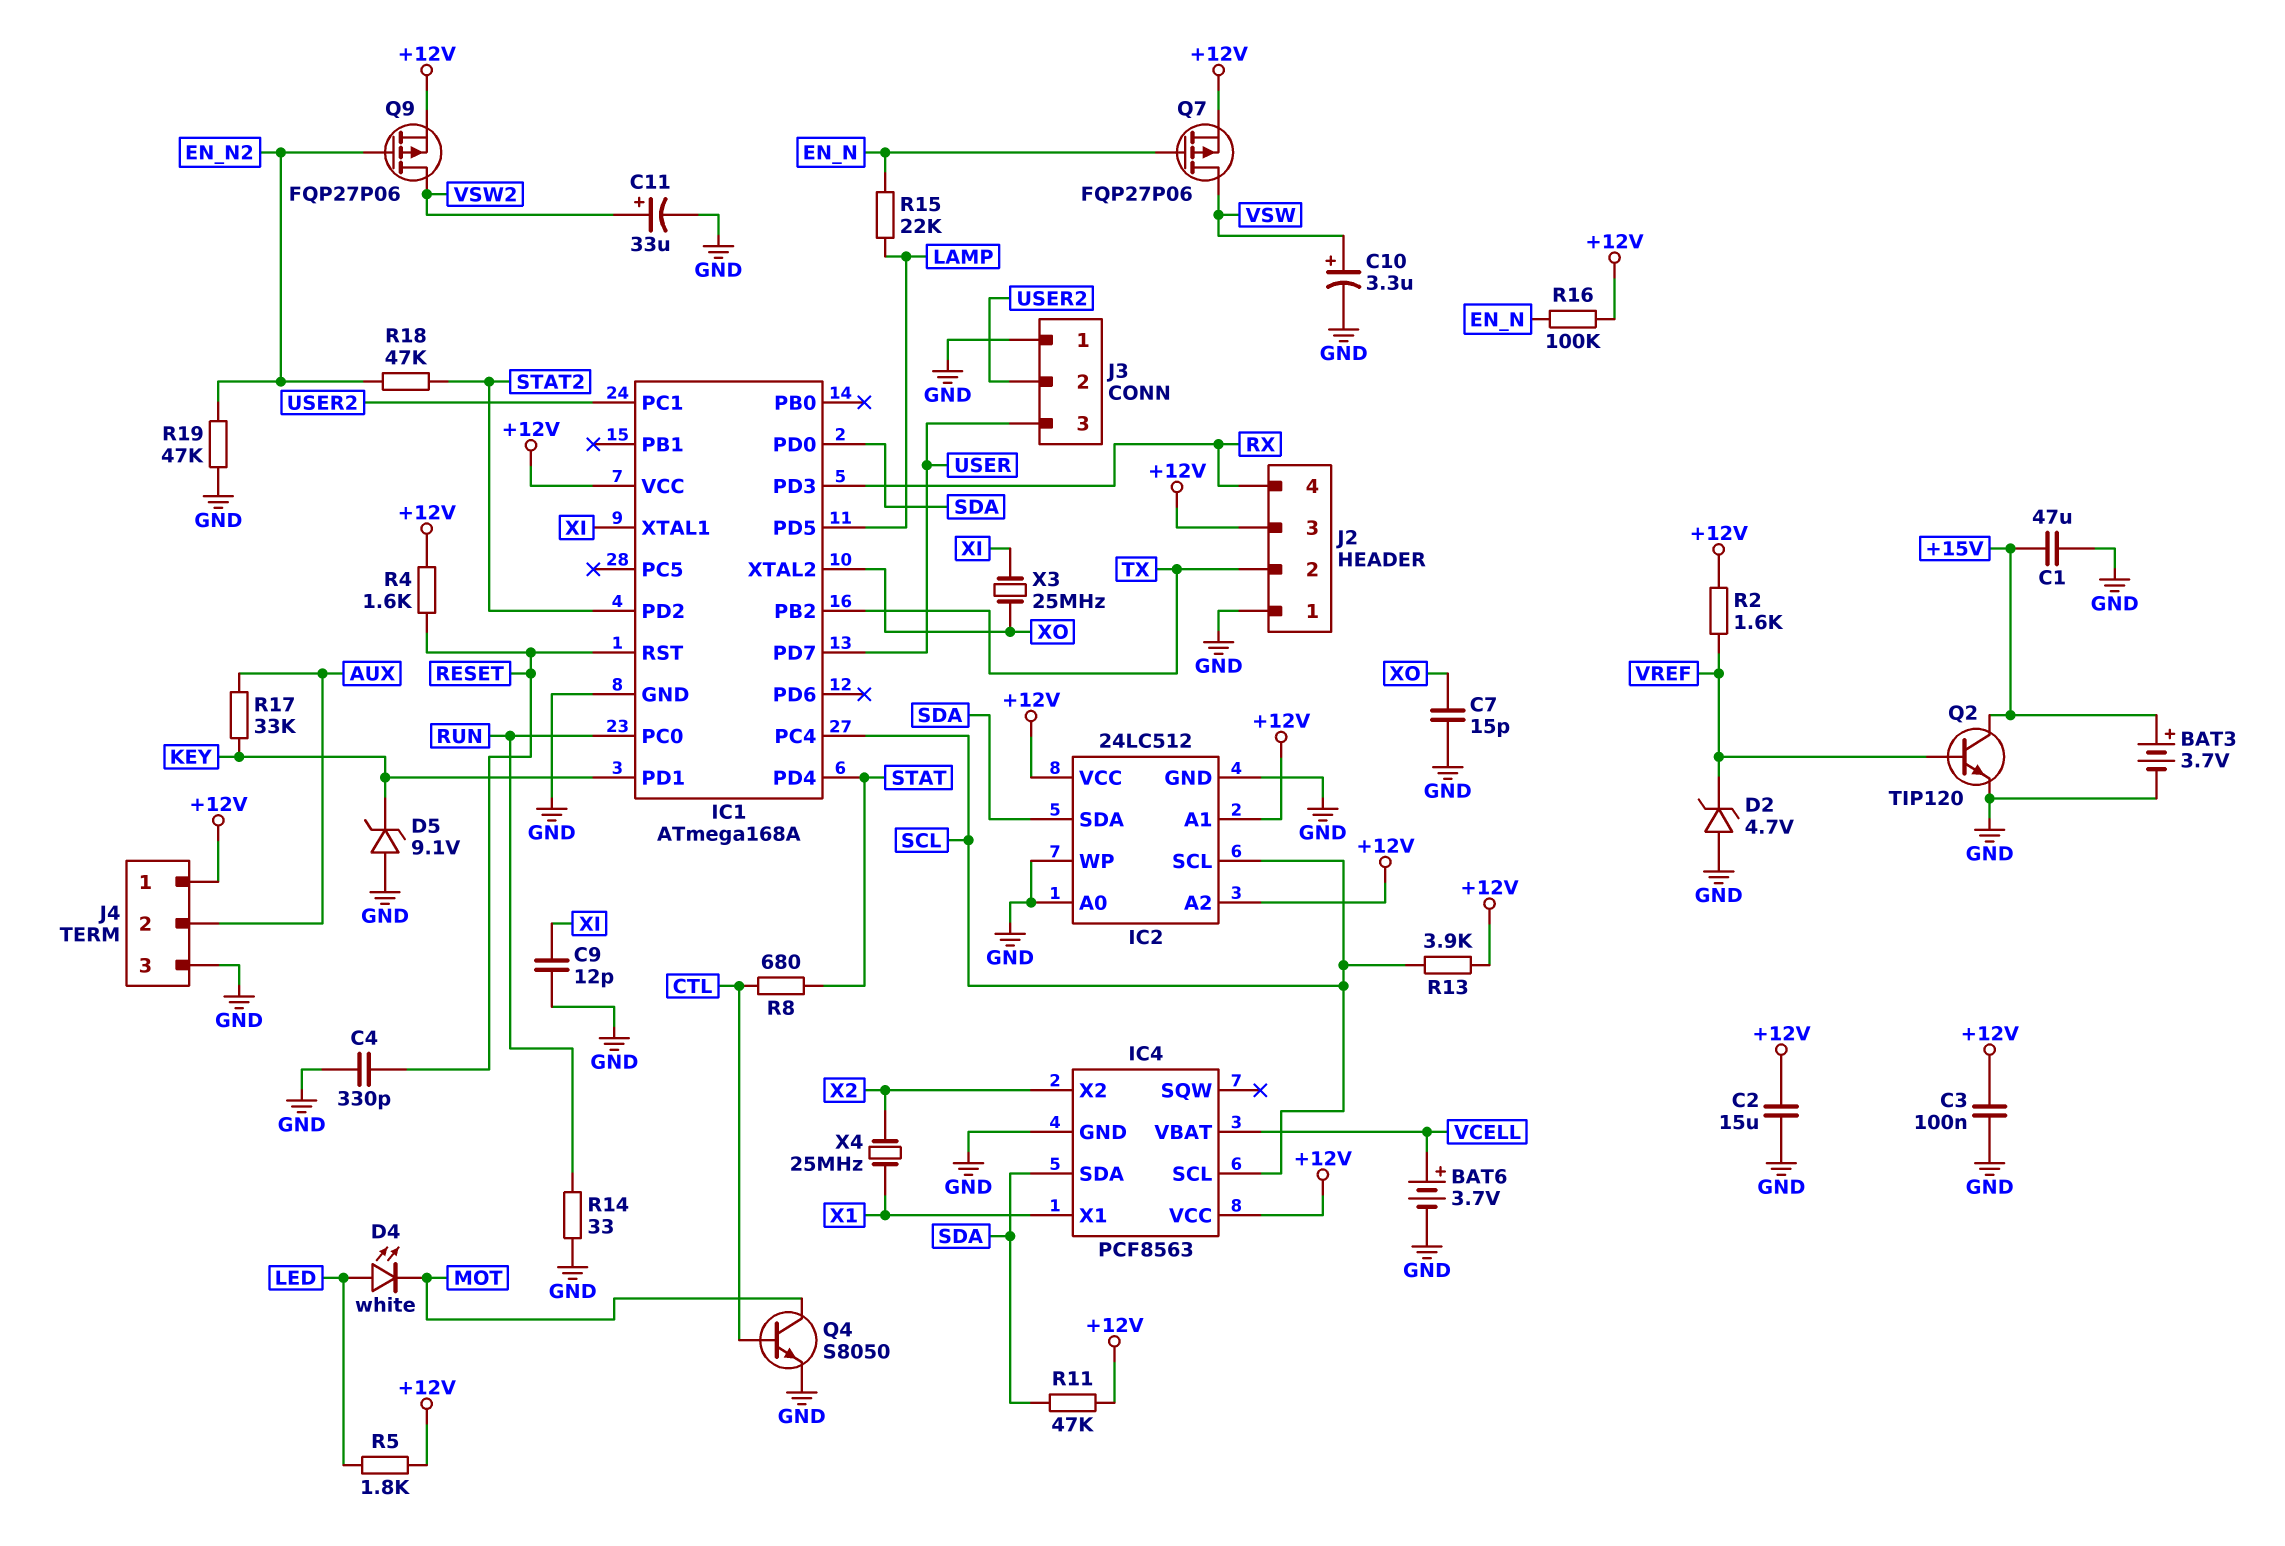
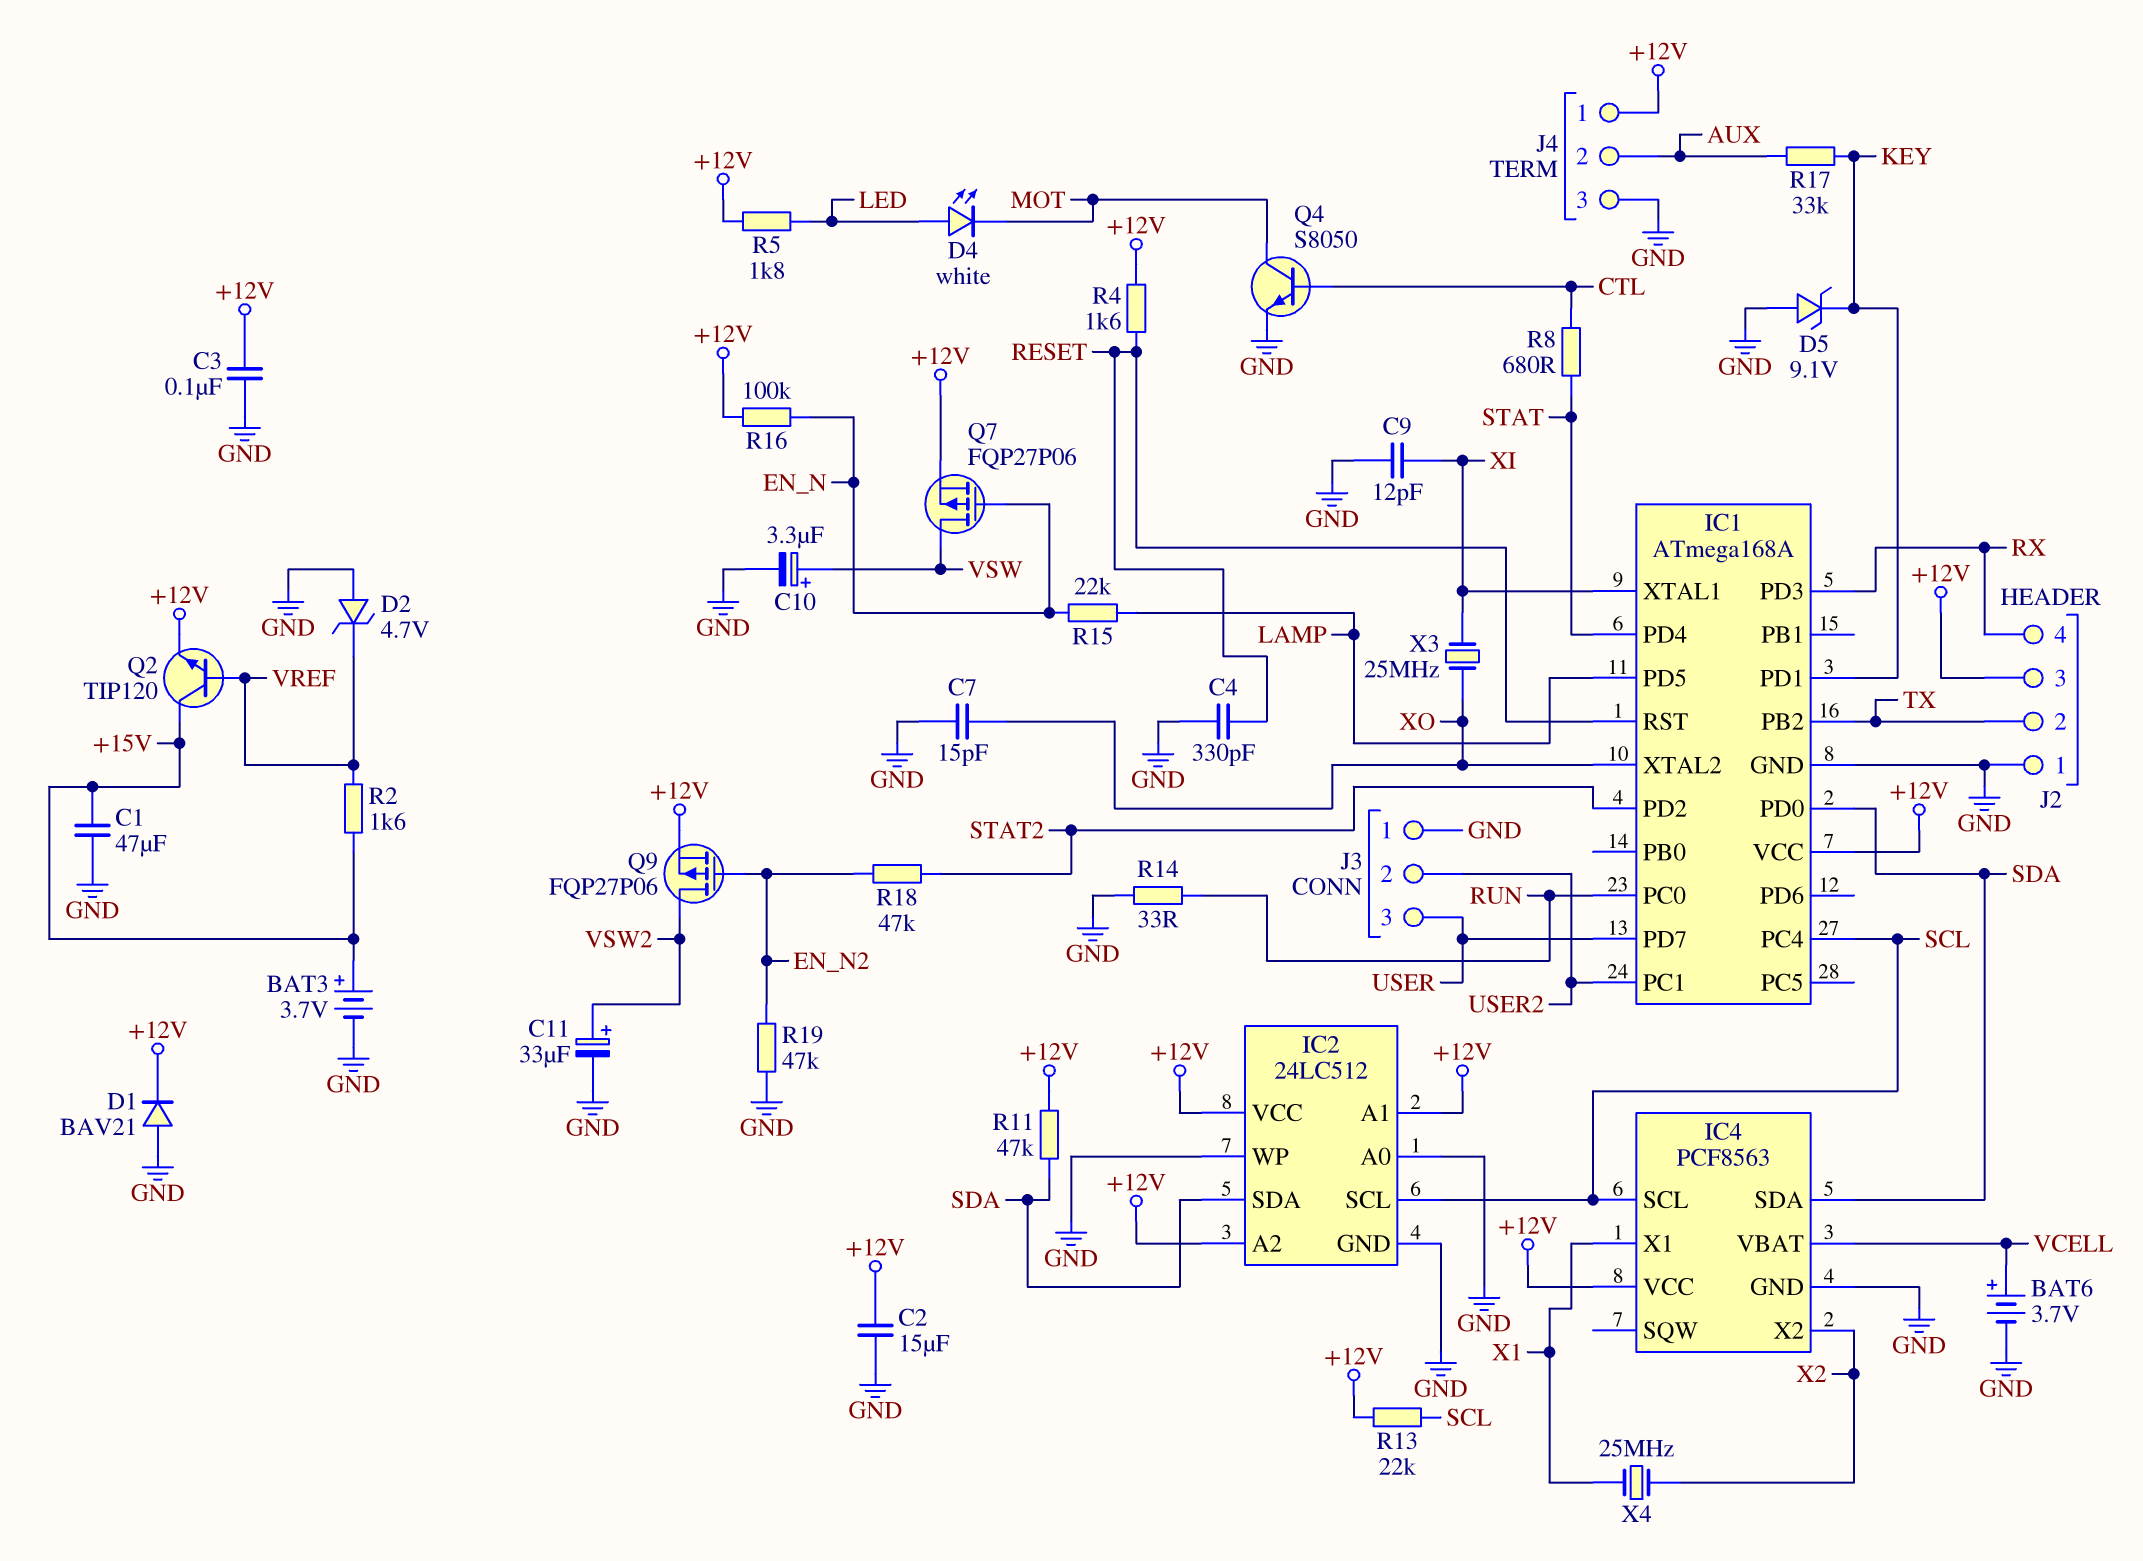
D1: none -> diode BAV21 (A GND, K +12V)
Q2: NPN TIP120 (B VREF, C +15V, E GND) -> NPN TIP120 (B VREF, C +15V, E +12V)
R2: 1.6k (+12V, VREF) -> 1.6k (+15V, VREF)
R13: 3.9k (+12V, SCL) -> 22k (+12V, SCL)

